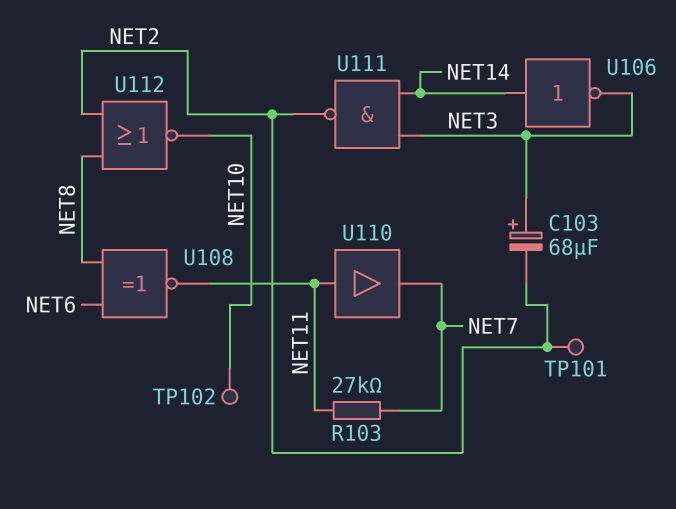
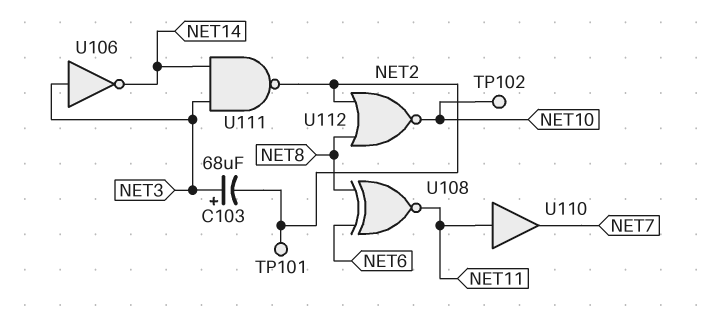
R103: 27k (NET7, NET11) -> none
U106: NOT (in NET14, out NET3) -> NOT (in NET3, out NET14)

